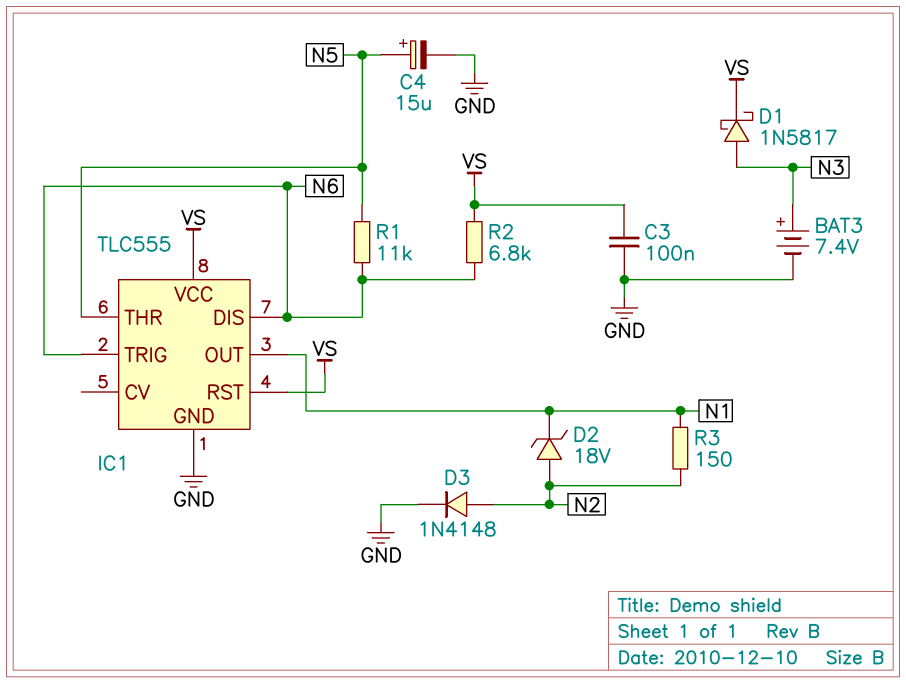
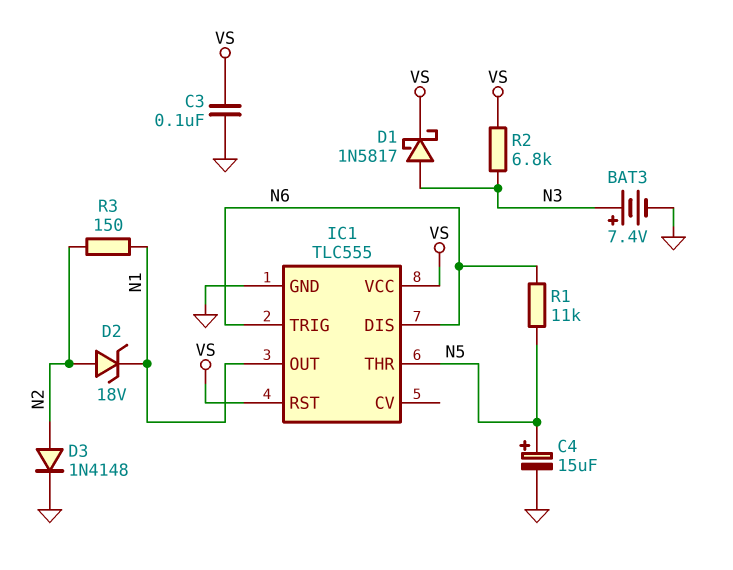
R2: 6.8k (N6, VS) -> 6.8k (N3, VS)

